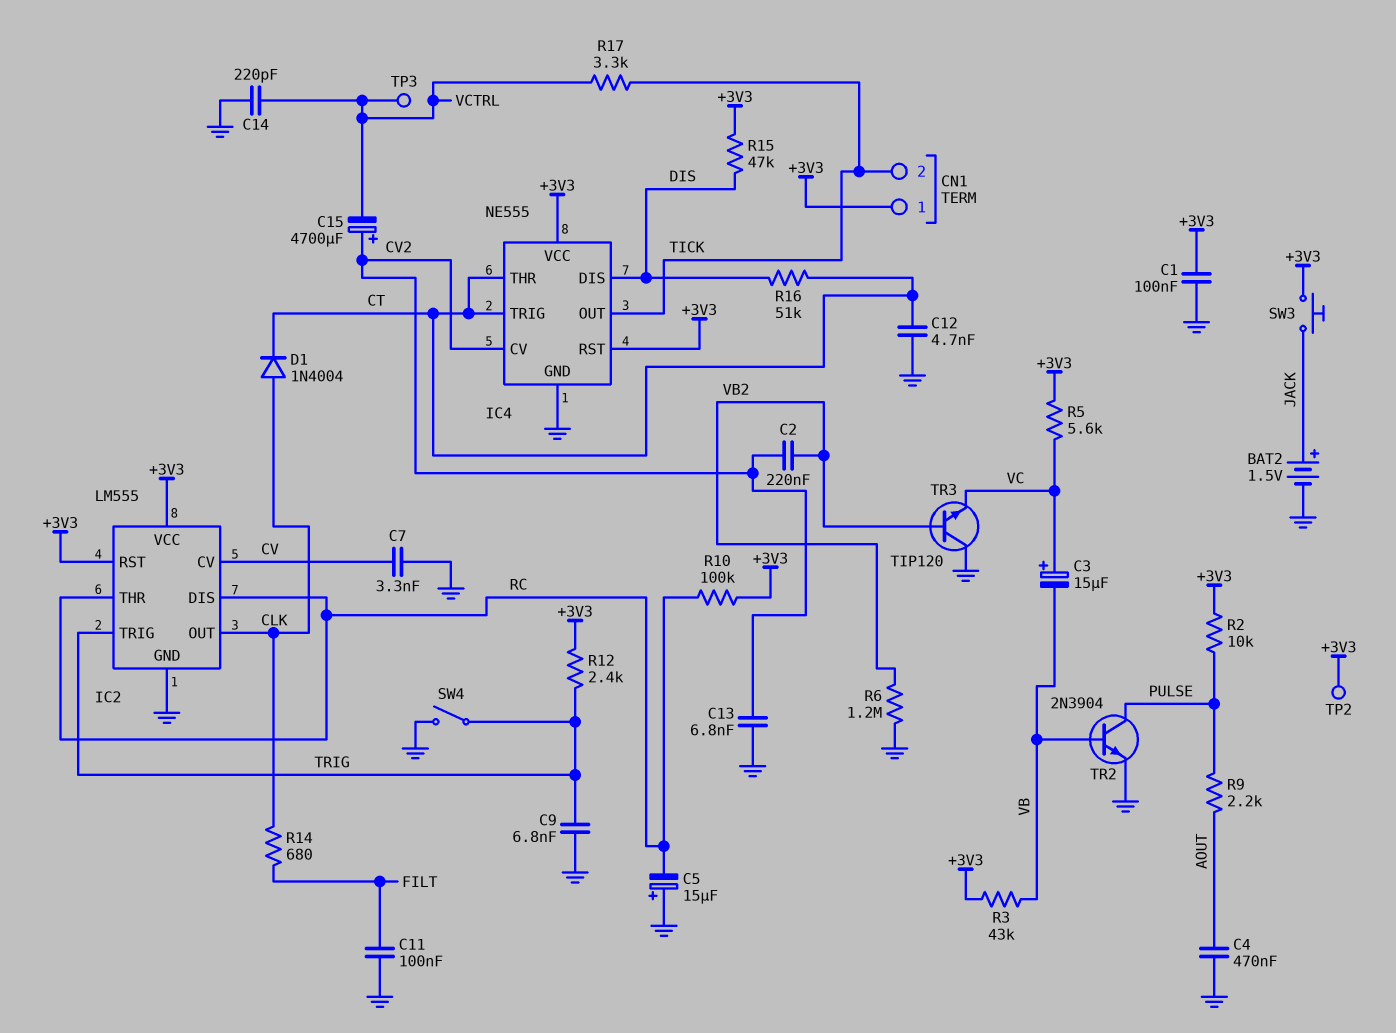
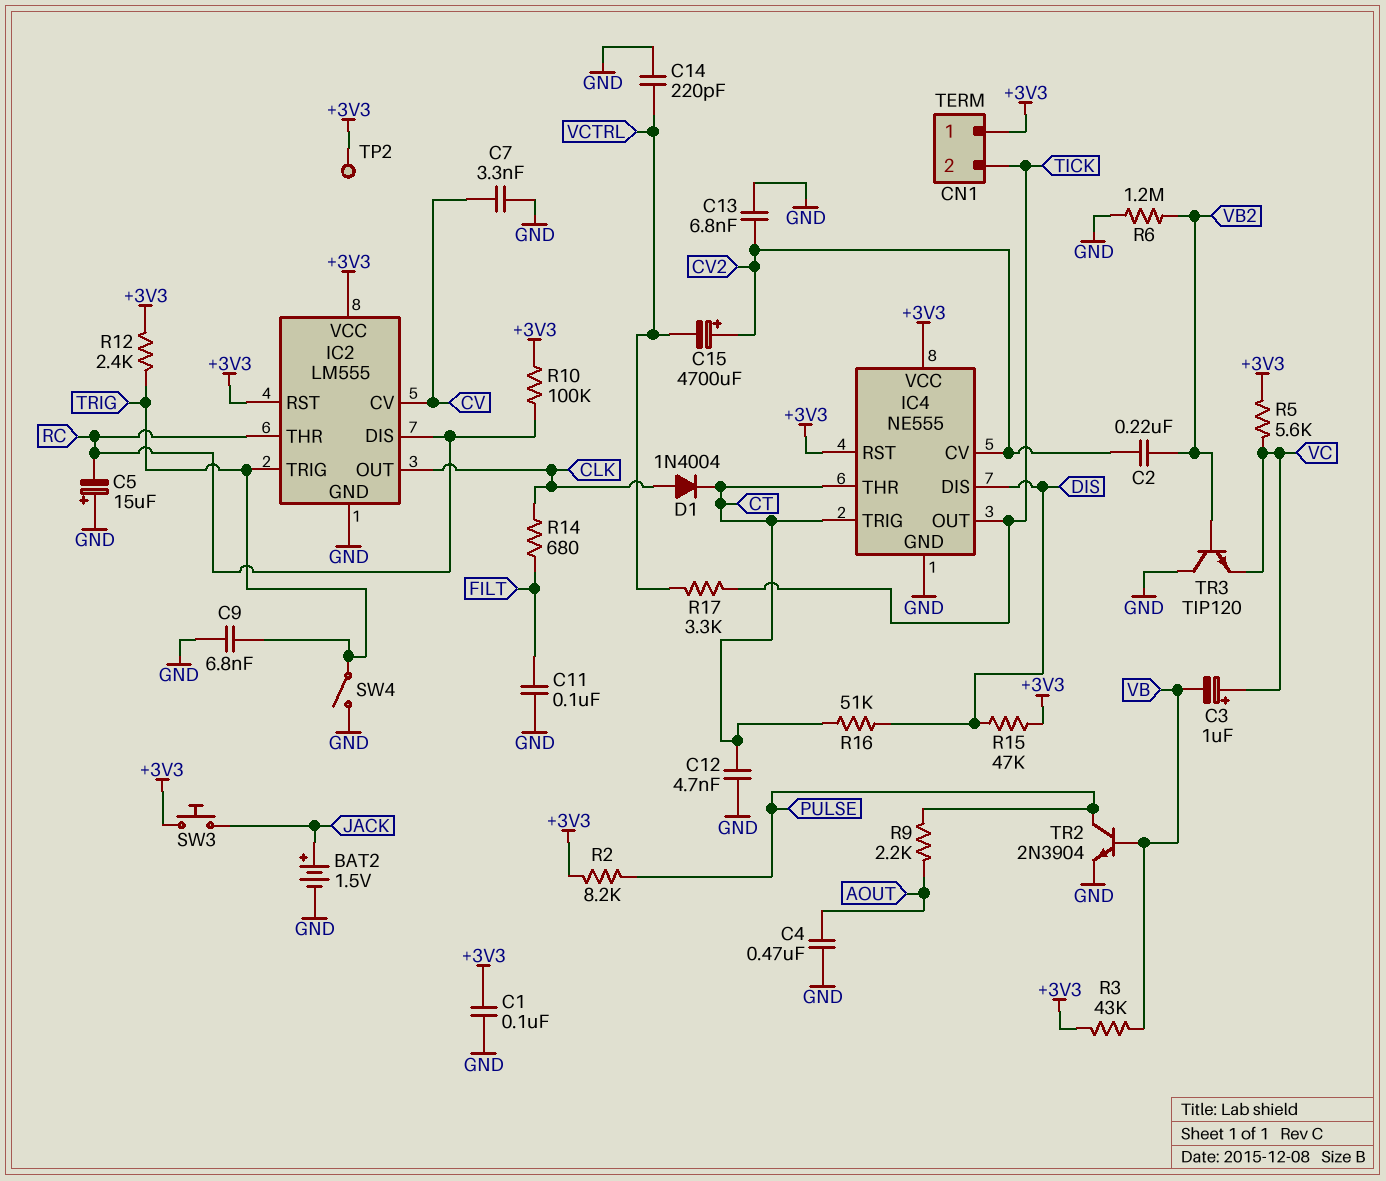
C3: 15uF (plus VC, minus VB) -> 1uF (plus VC, minus VB)
R2: 10k (+3V3, PULSE) -> 8.2k (+3V3, PULSE)
TP3: test point (VCTRL) -> none

